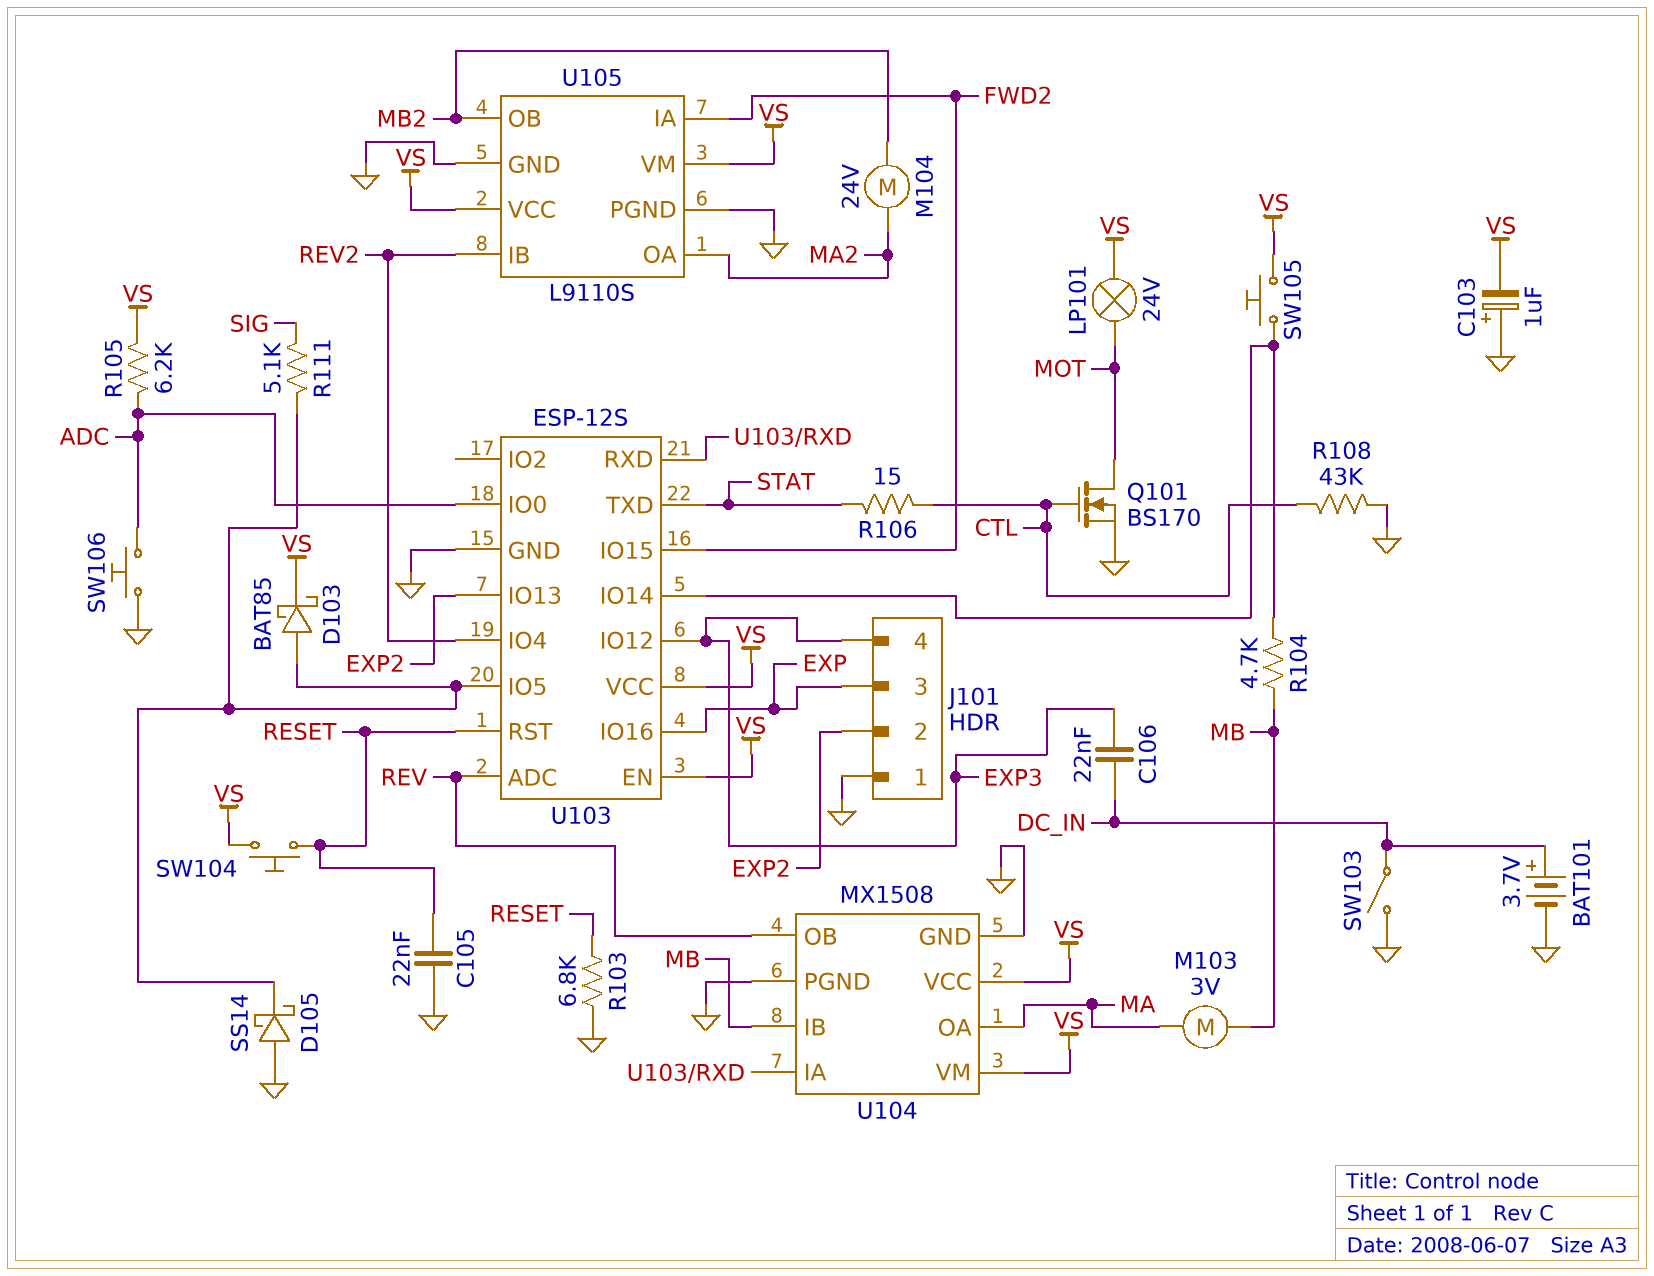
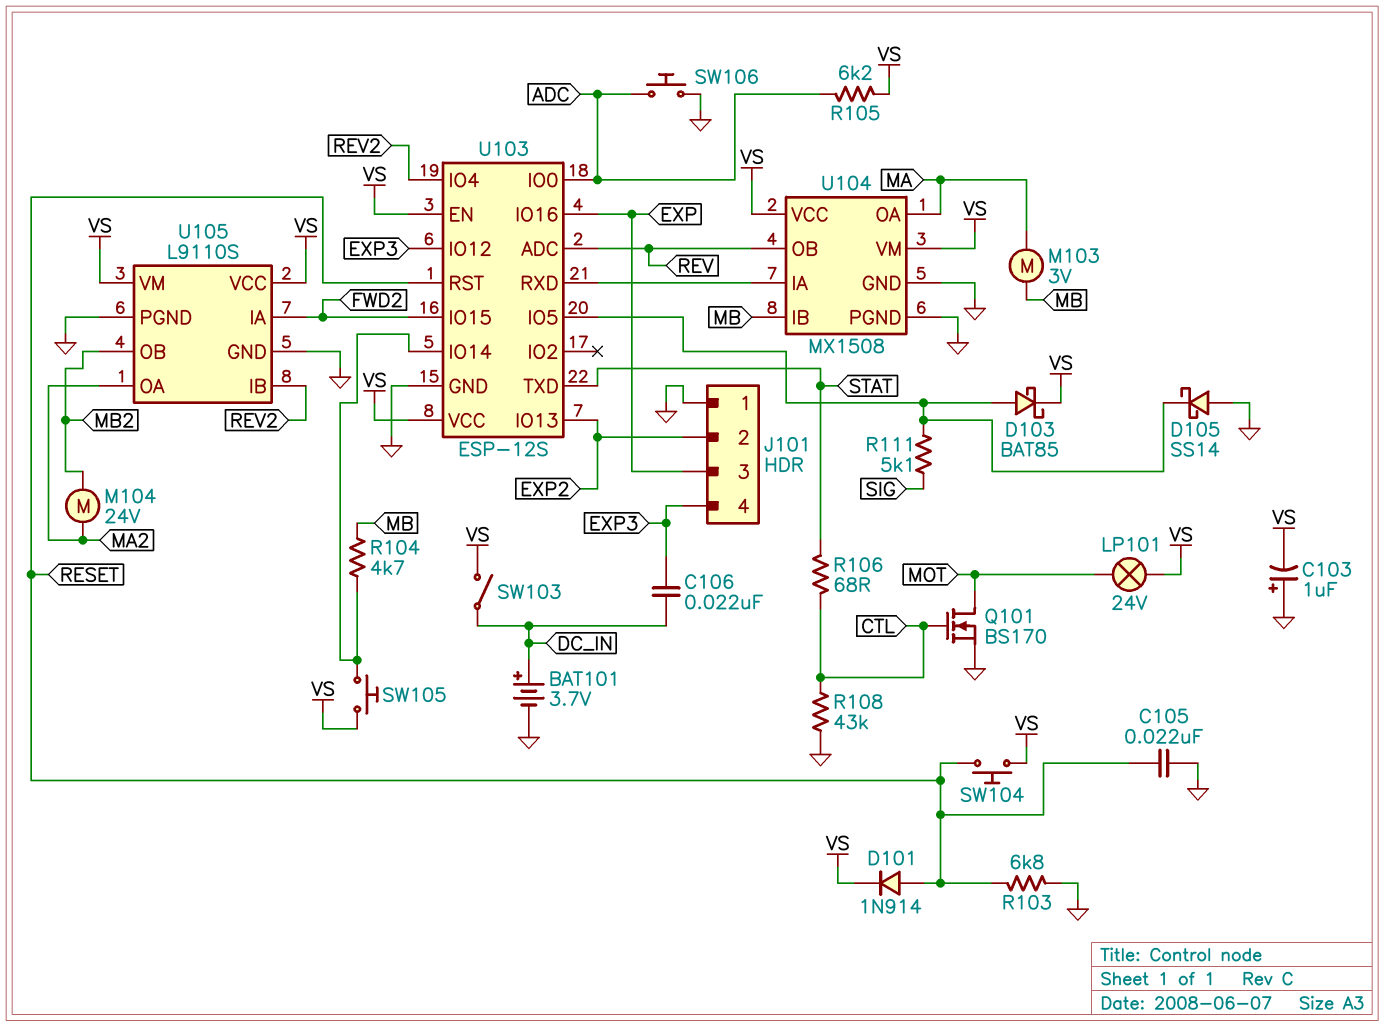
D101: none -> diode 1N914 (A RESET, K VS)
R106: 15 (CTL, STAT) -> 68 (CTL, STAT)
SW103: switch (DC_IN, GND) -> switch (DC_IN, VS)

